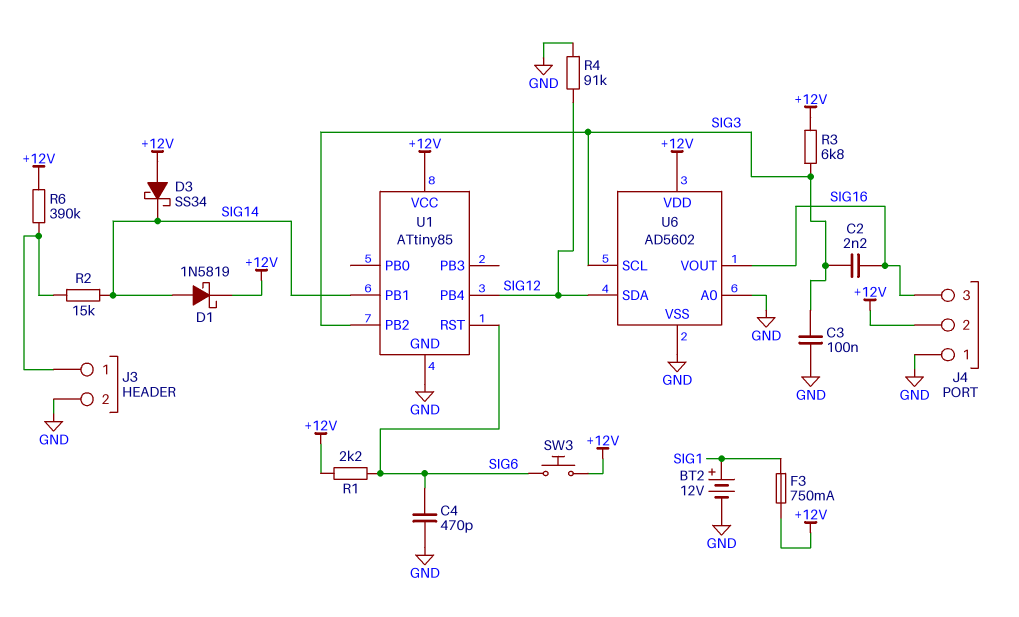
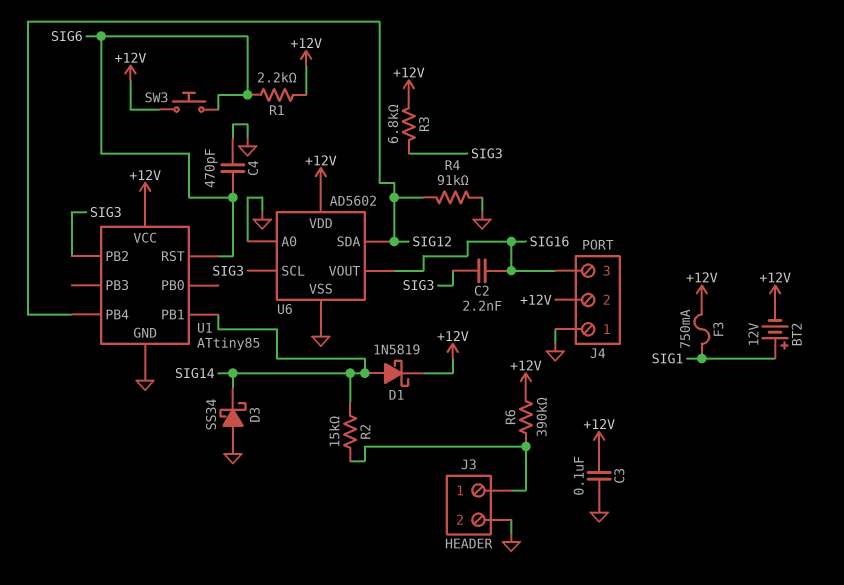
BT2: 12V (plus SIG1, minus GND) -> 12V (plus SIG1, minus +12V)
C3: 100nF (GND, SIG3) -> 100nF (+12V, GND)
D3: schottky SS34 (A +12V, K SIG14) -> schottky SS34 (A GND, K SIG14)

